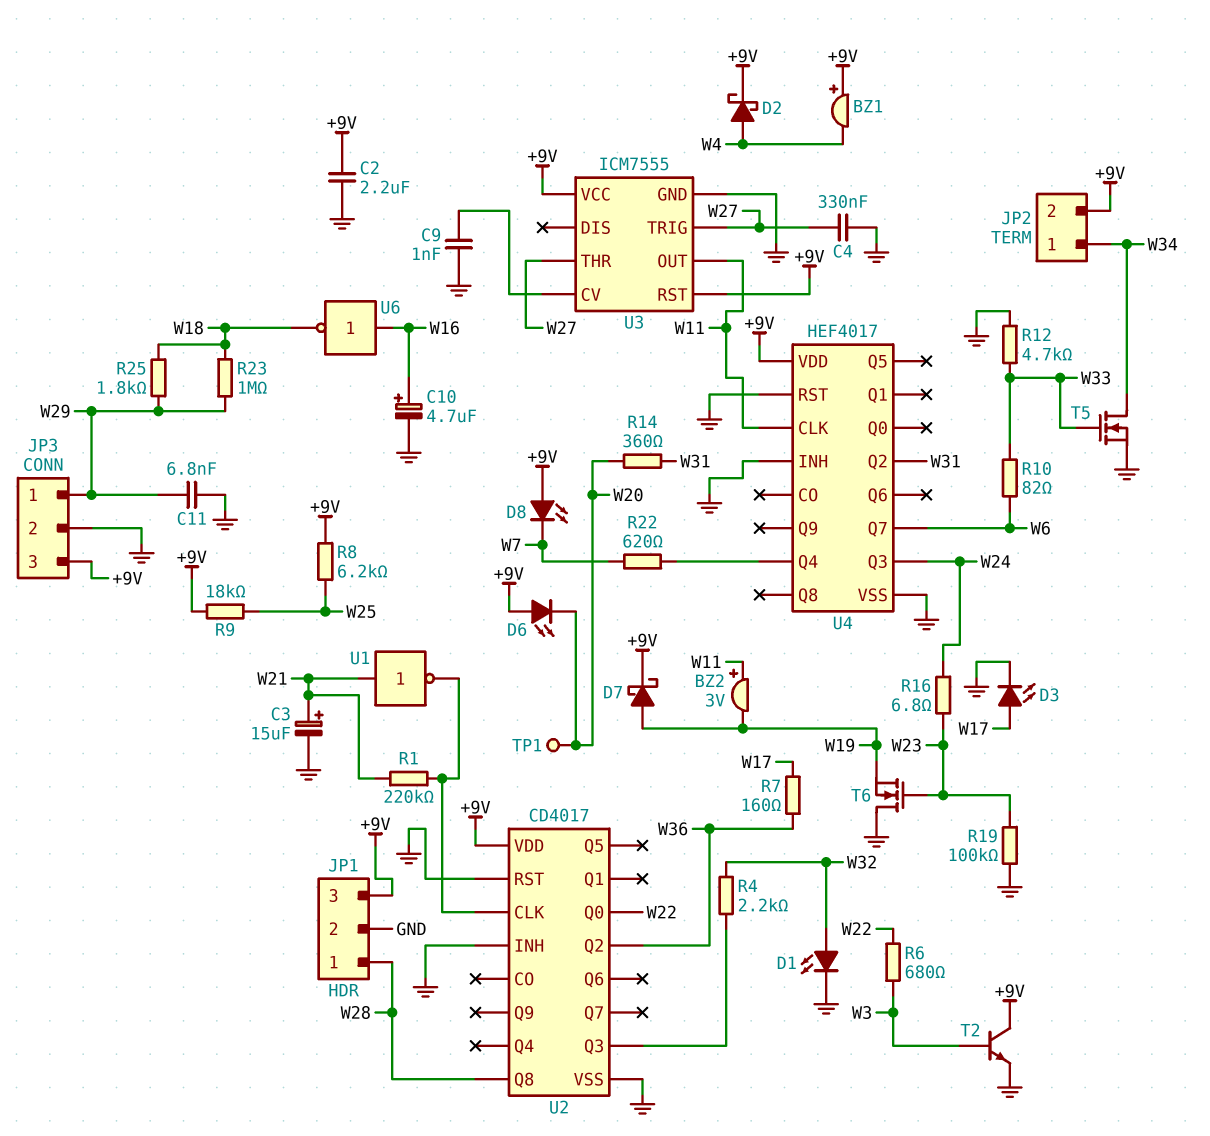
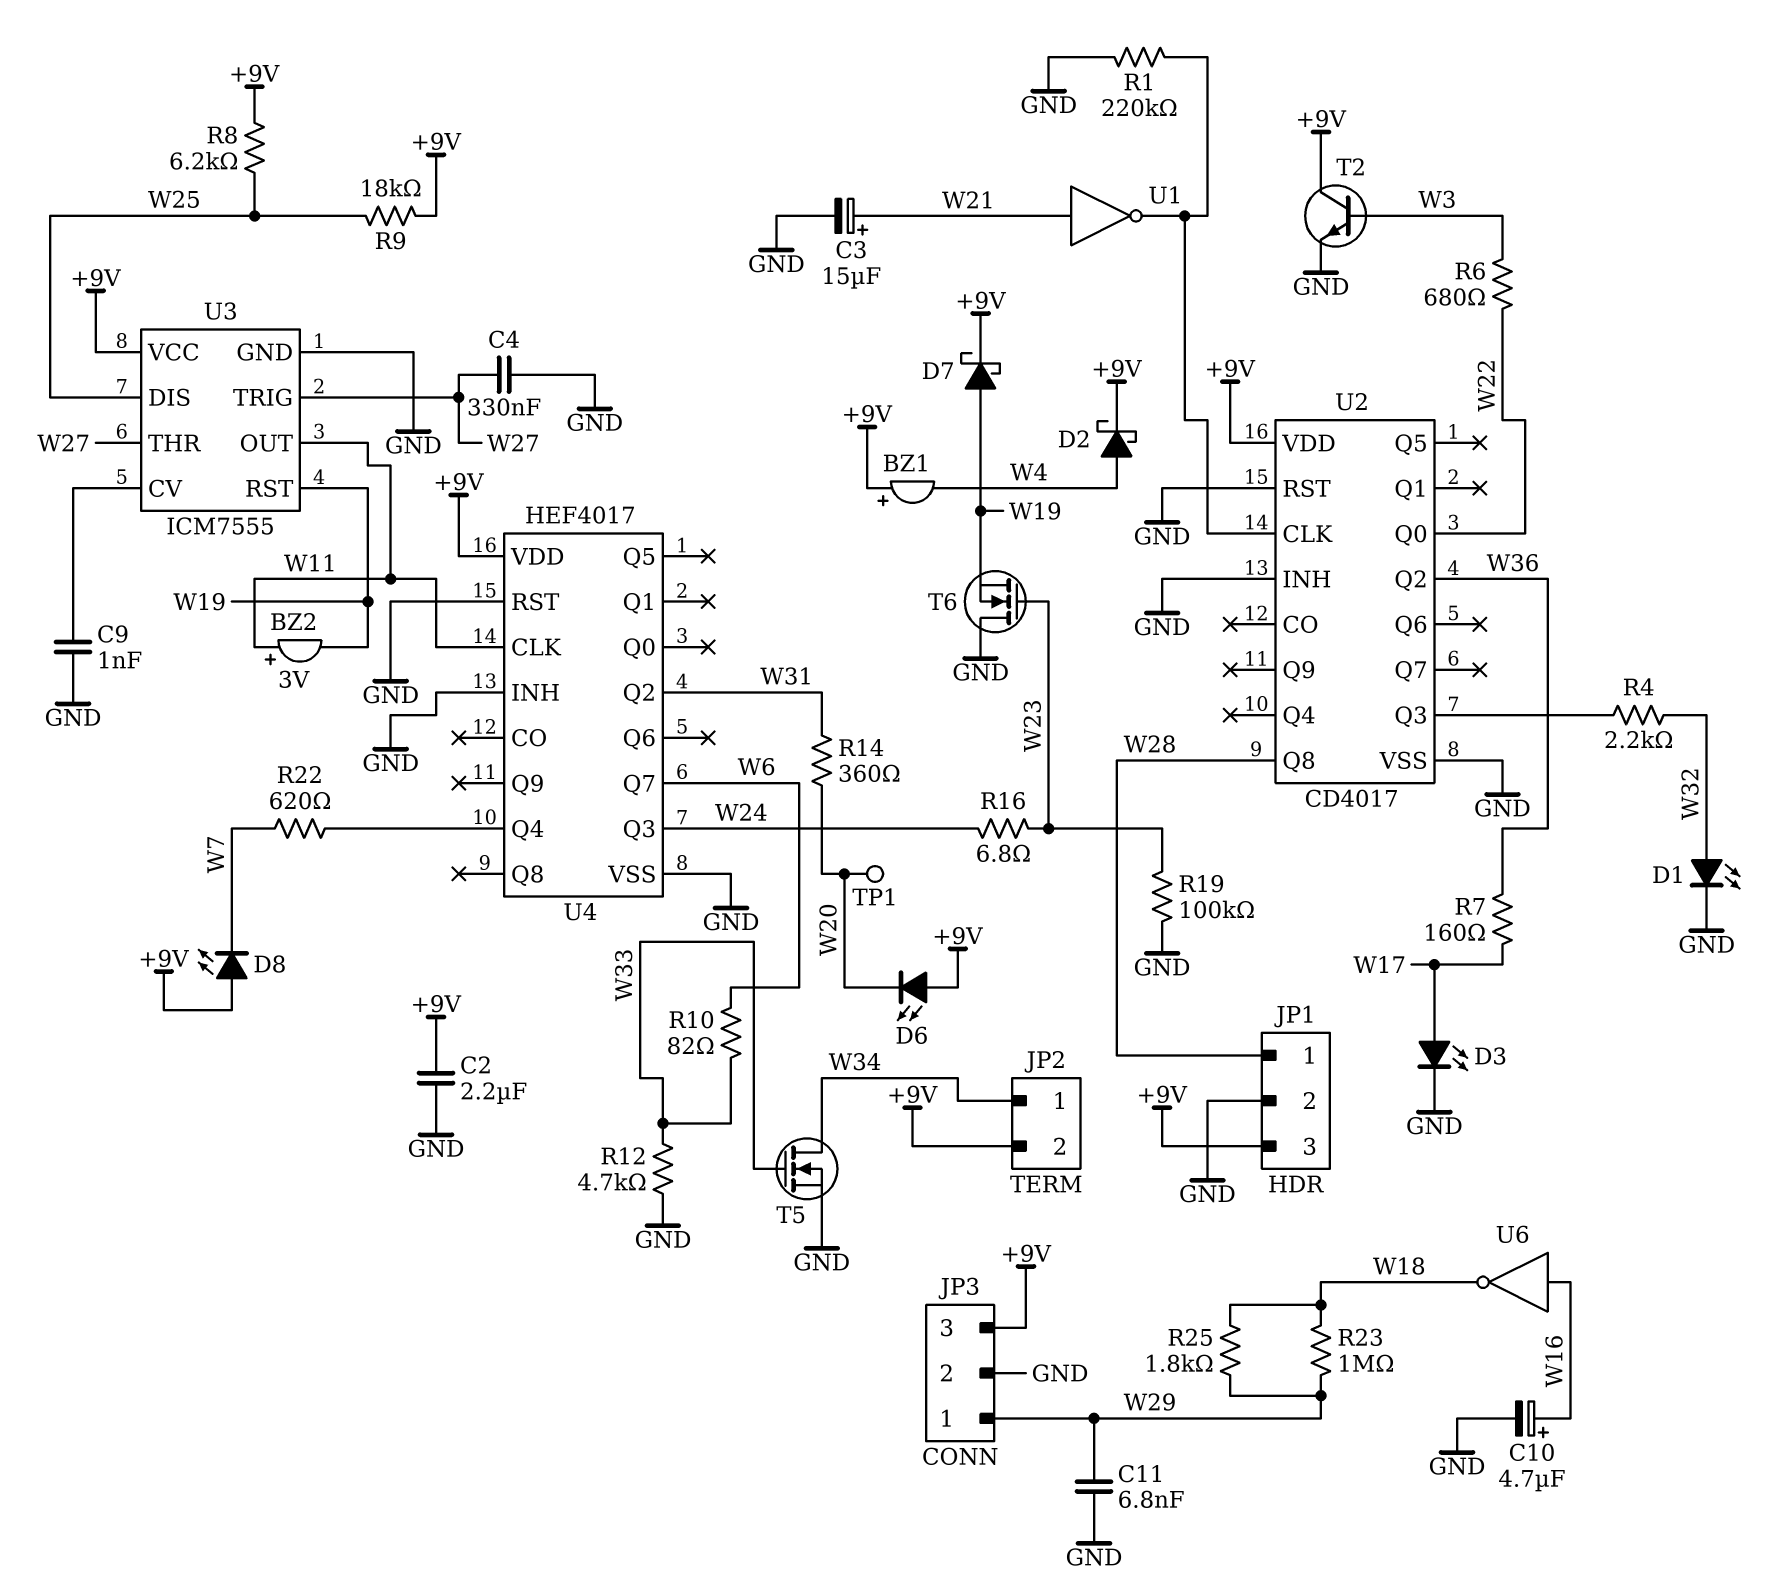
R1: 220k (U2/CLK, W21) -> 220k (GND, U2/CLK)
U3 pin DIS: none -> W25
U3 pin RST: +9V -> W19

